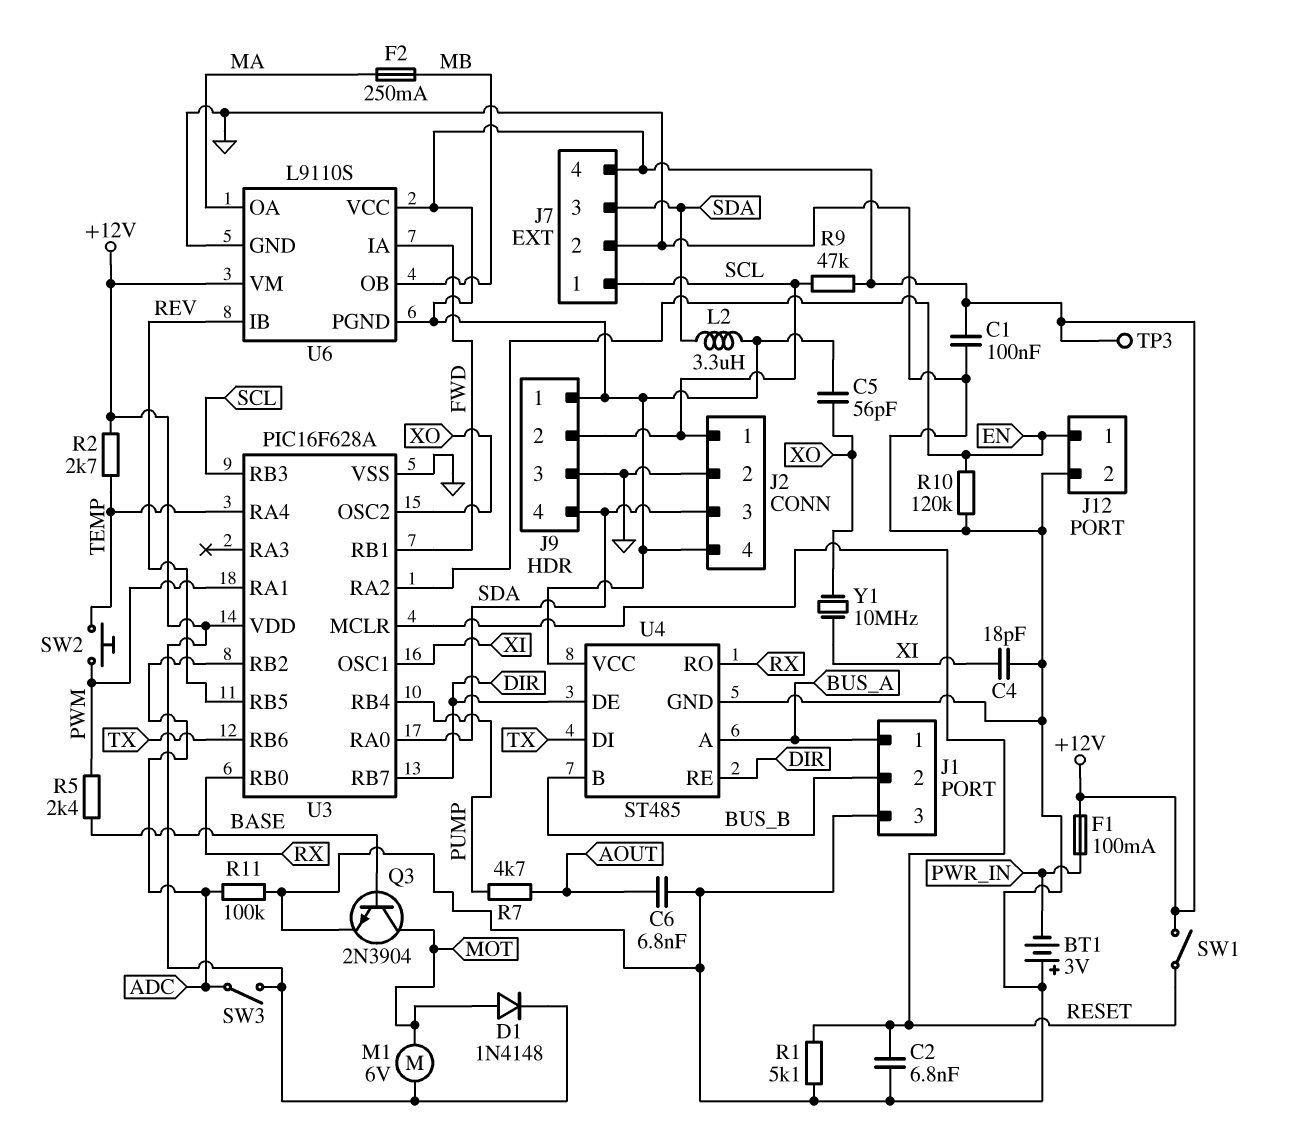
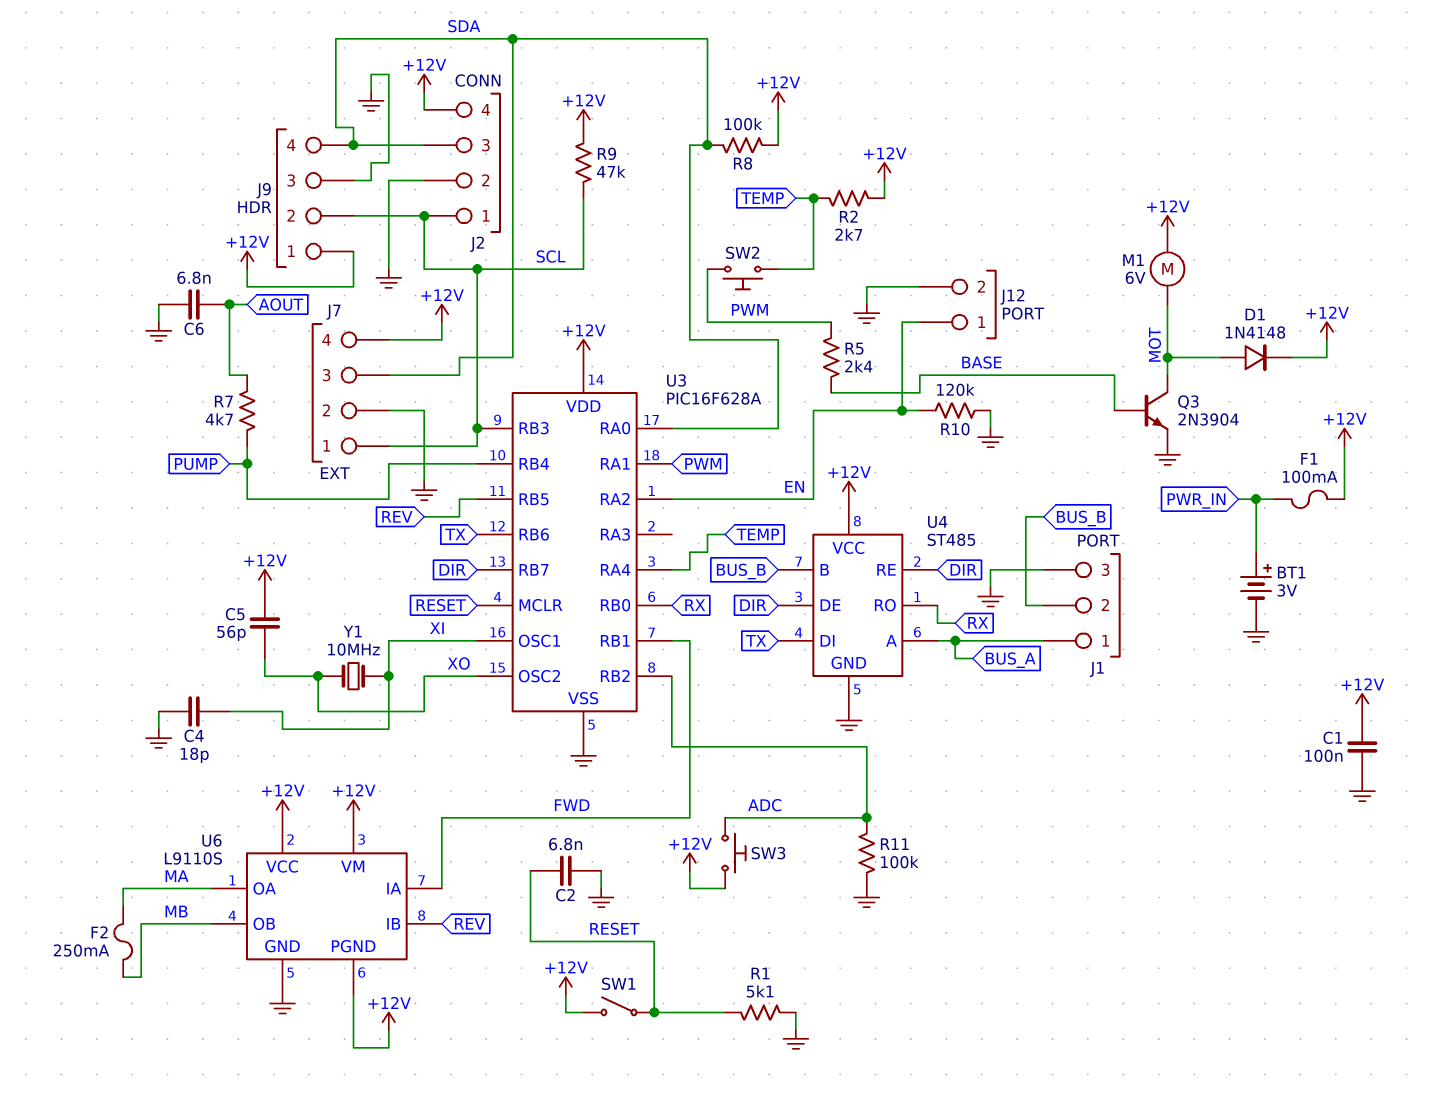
BT1: 3V (plus GND, minus PWR_IN) -> 3V (plus PWR_IN, minus GND)
L2: 3.3uH (+12V, SDA) -> none
R8: none -> 100k (+12V, SDA)
SW3: switch (+12V, ADC) -> button (+12V, ADC)
TP3: test point (+12V) -> none

